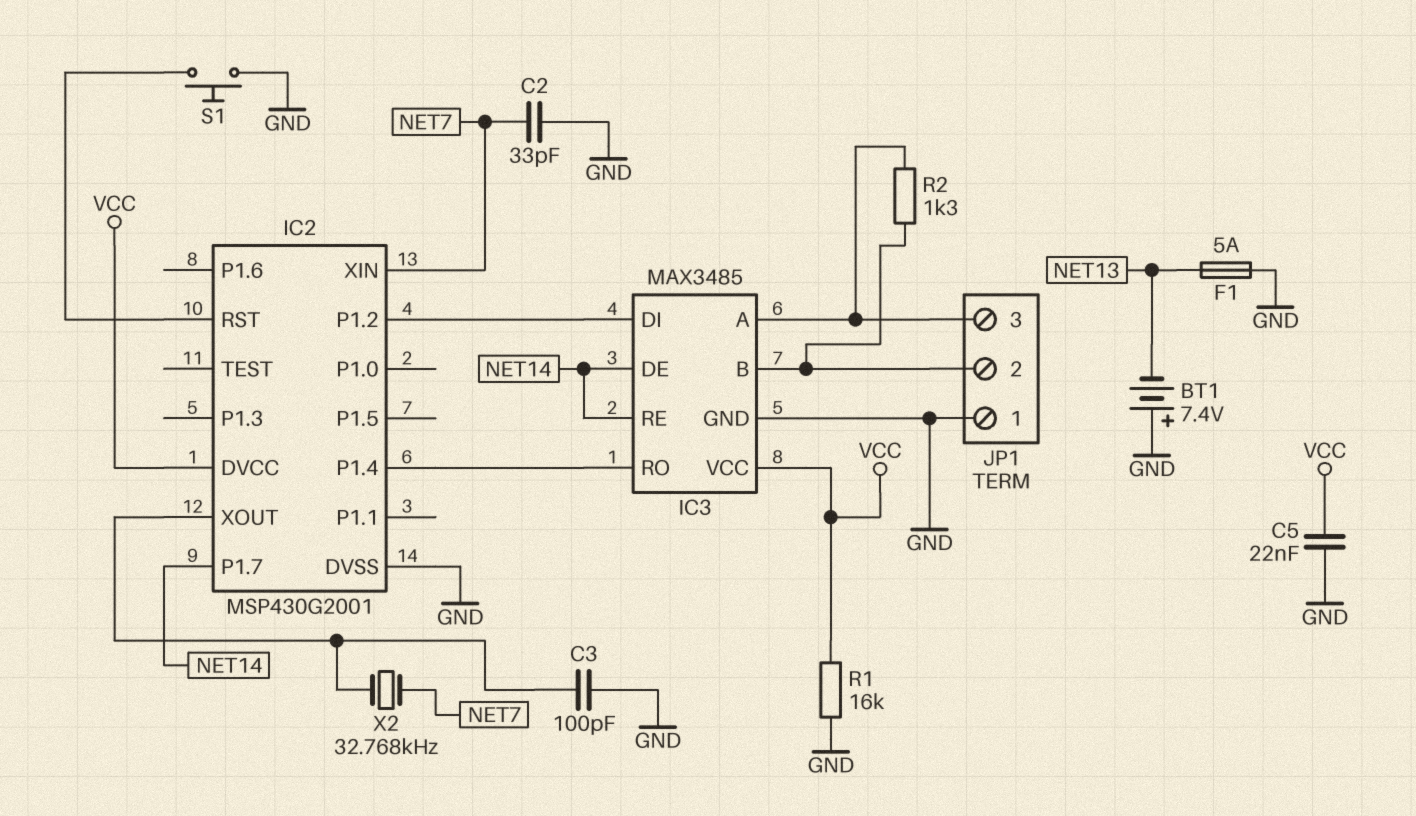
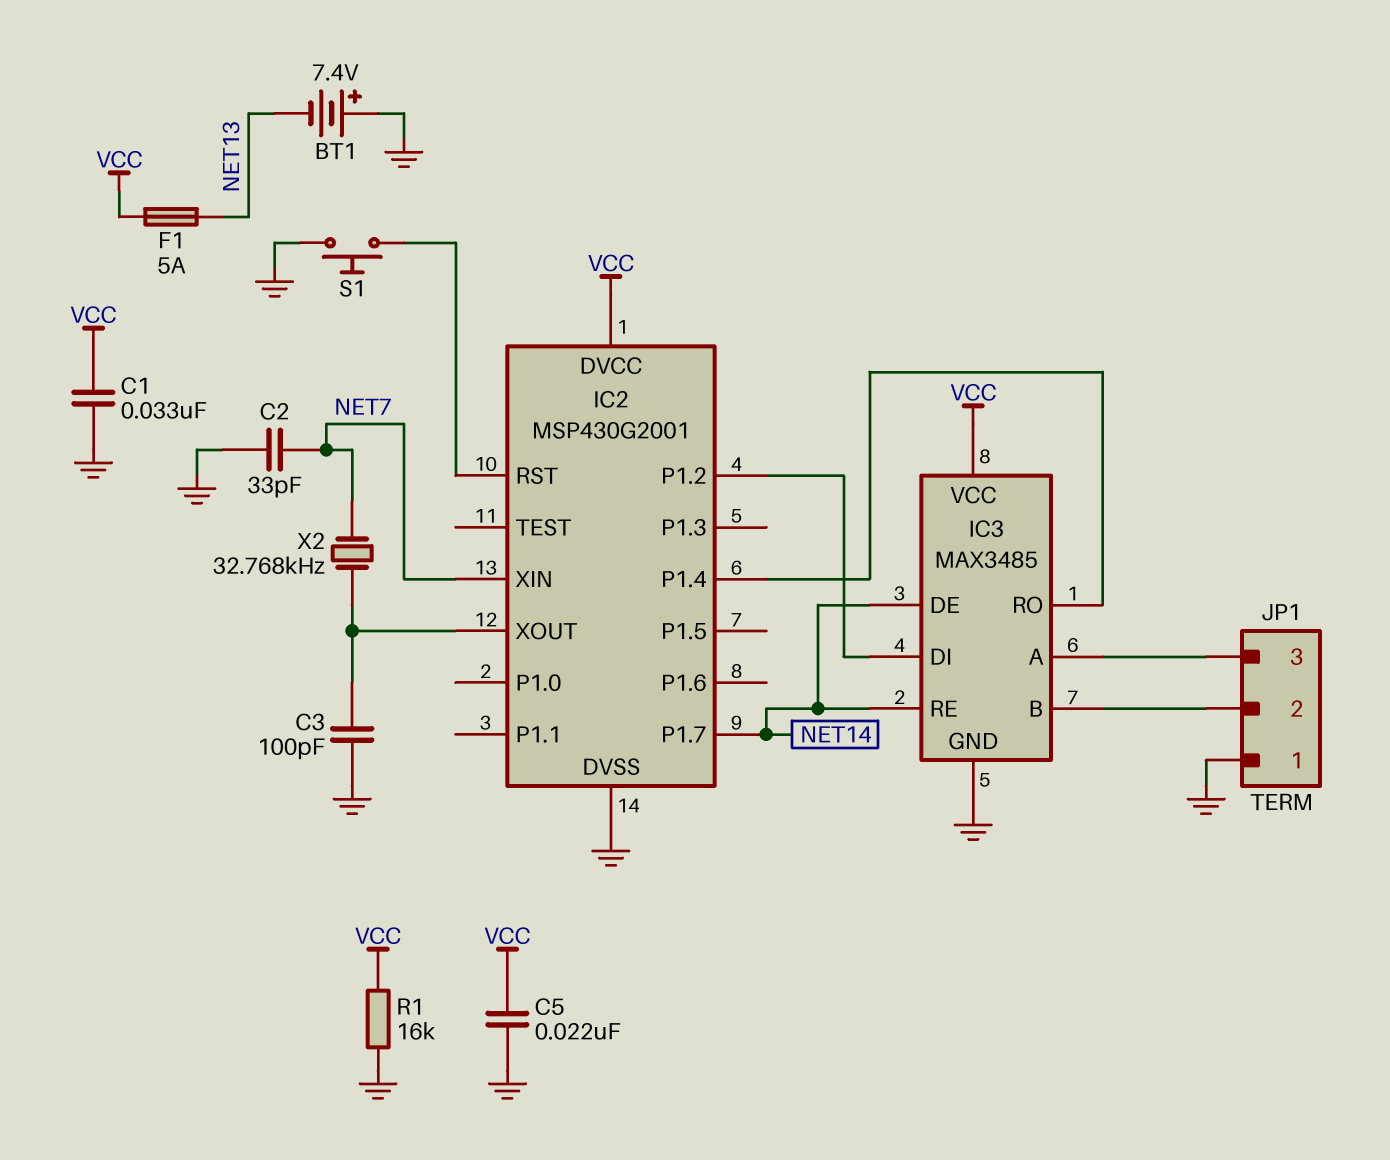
C1: none -> 33nF (GND, VCC)
F1: 5A (GND, NET13) -> 5A (NET13, VCC)
R2: 1.3k (IC3/A, IC3/B) -> none

